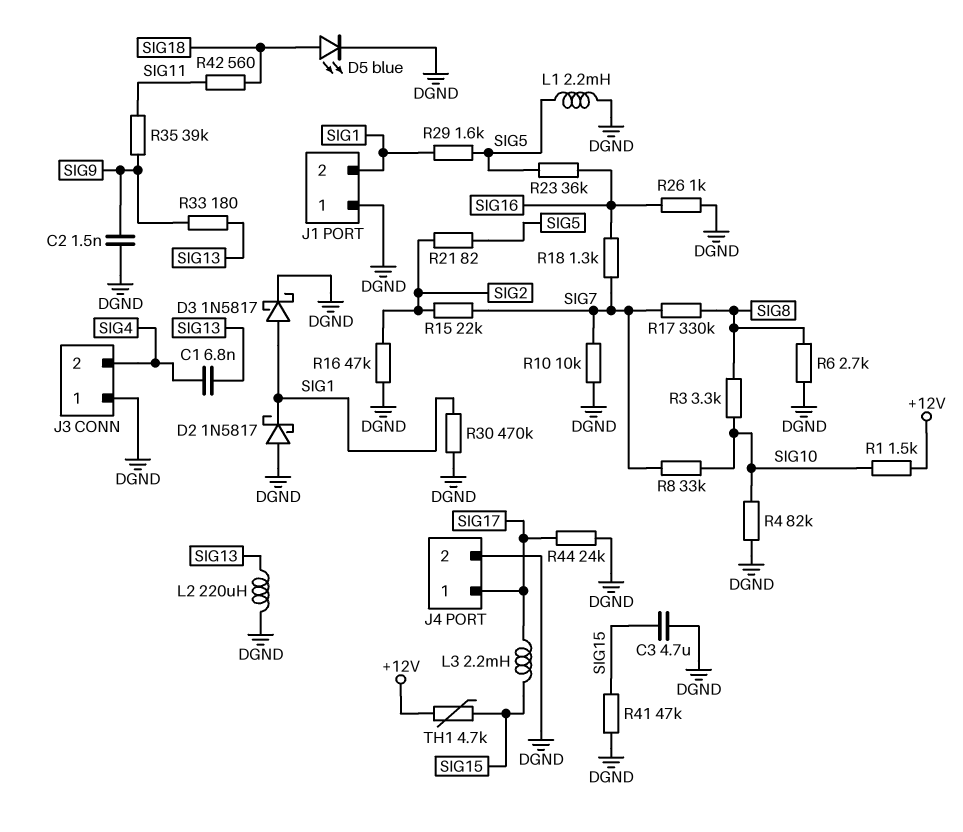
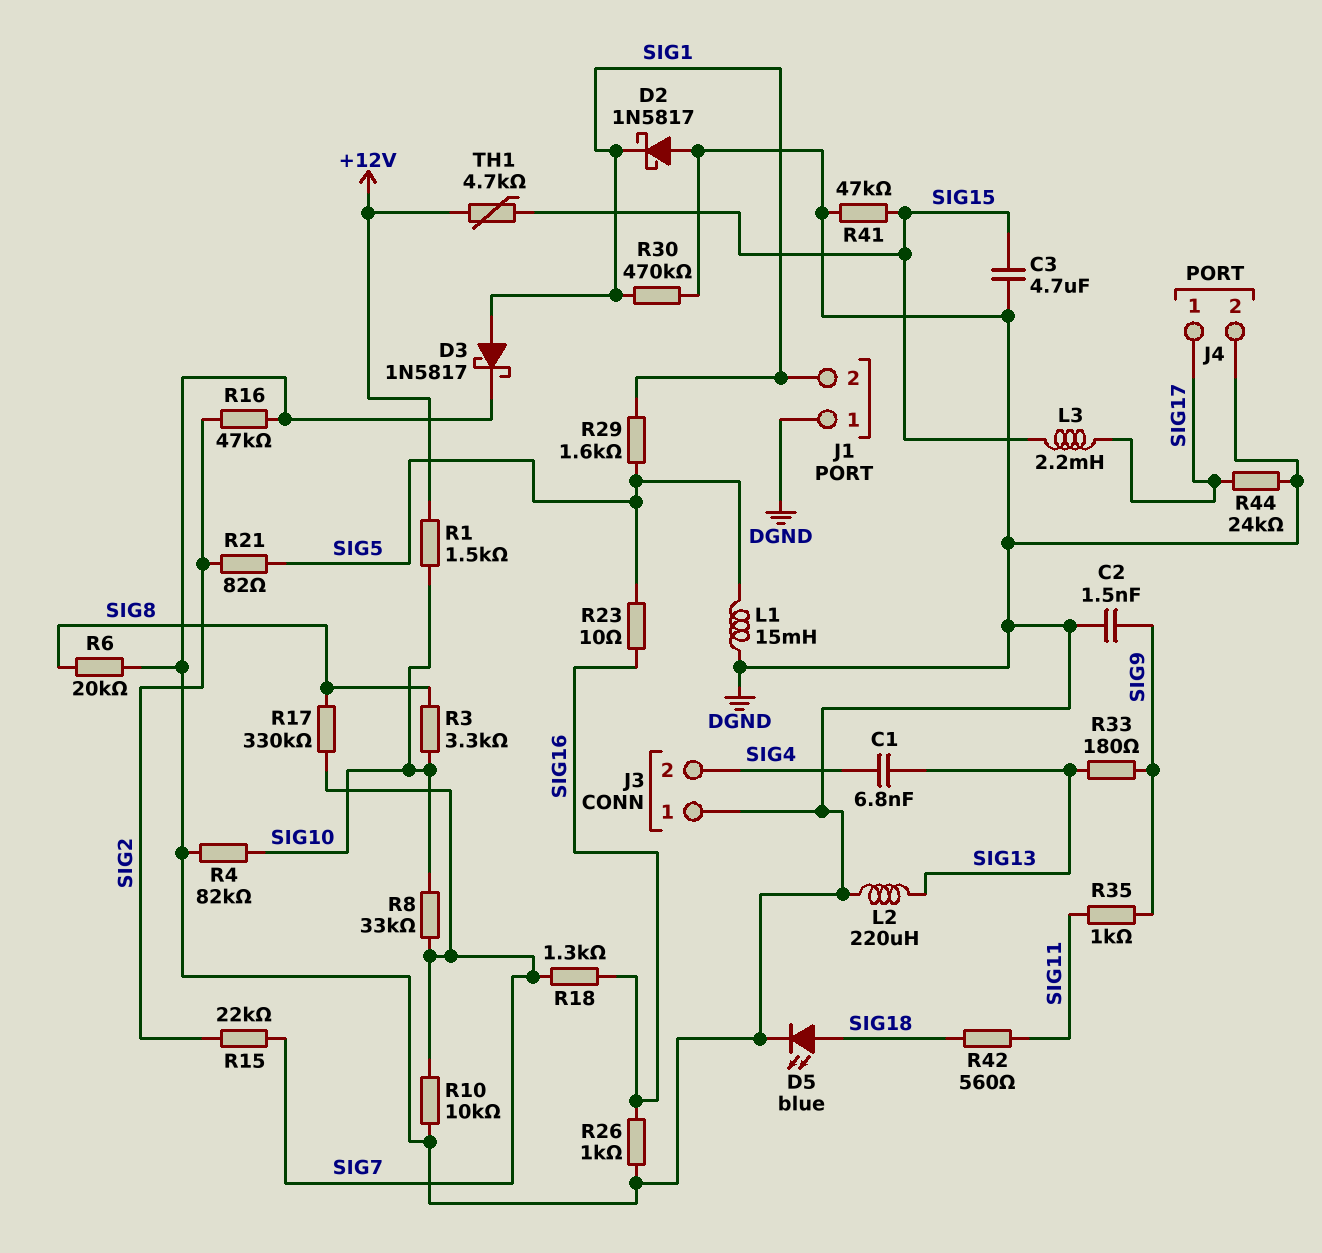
L1: 2.2mH (DGND, SIG5) -> 15mH (DGND, SIG5)
R6: 2.7k (DGND, SIG8) -> 20k (DGND, SIG8)
R23: 36k (SIG5, SIG16) -> 10 (SIG5, SIG16)
R35: 39k (SIG9, SIG11) -> 1k (SIG9, SIG11)

